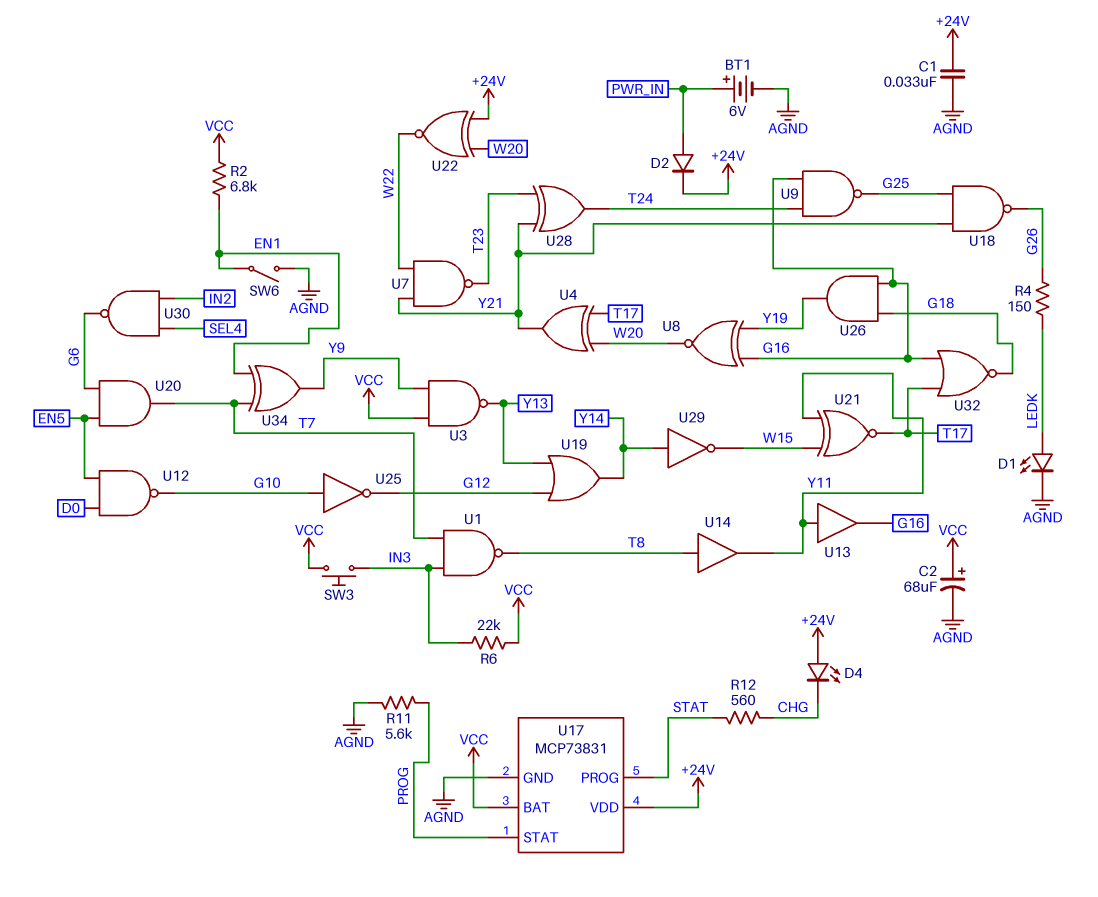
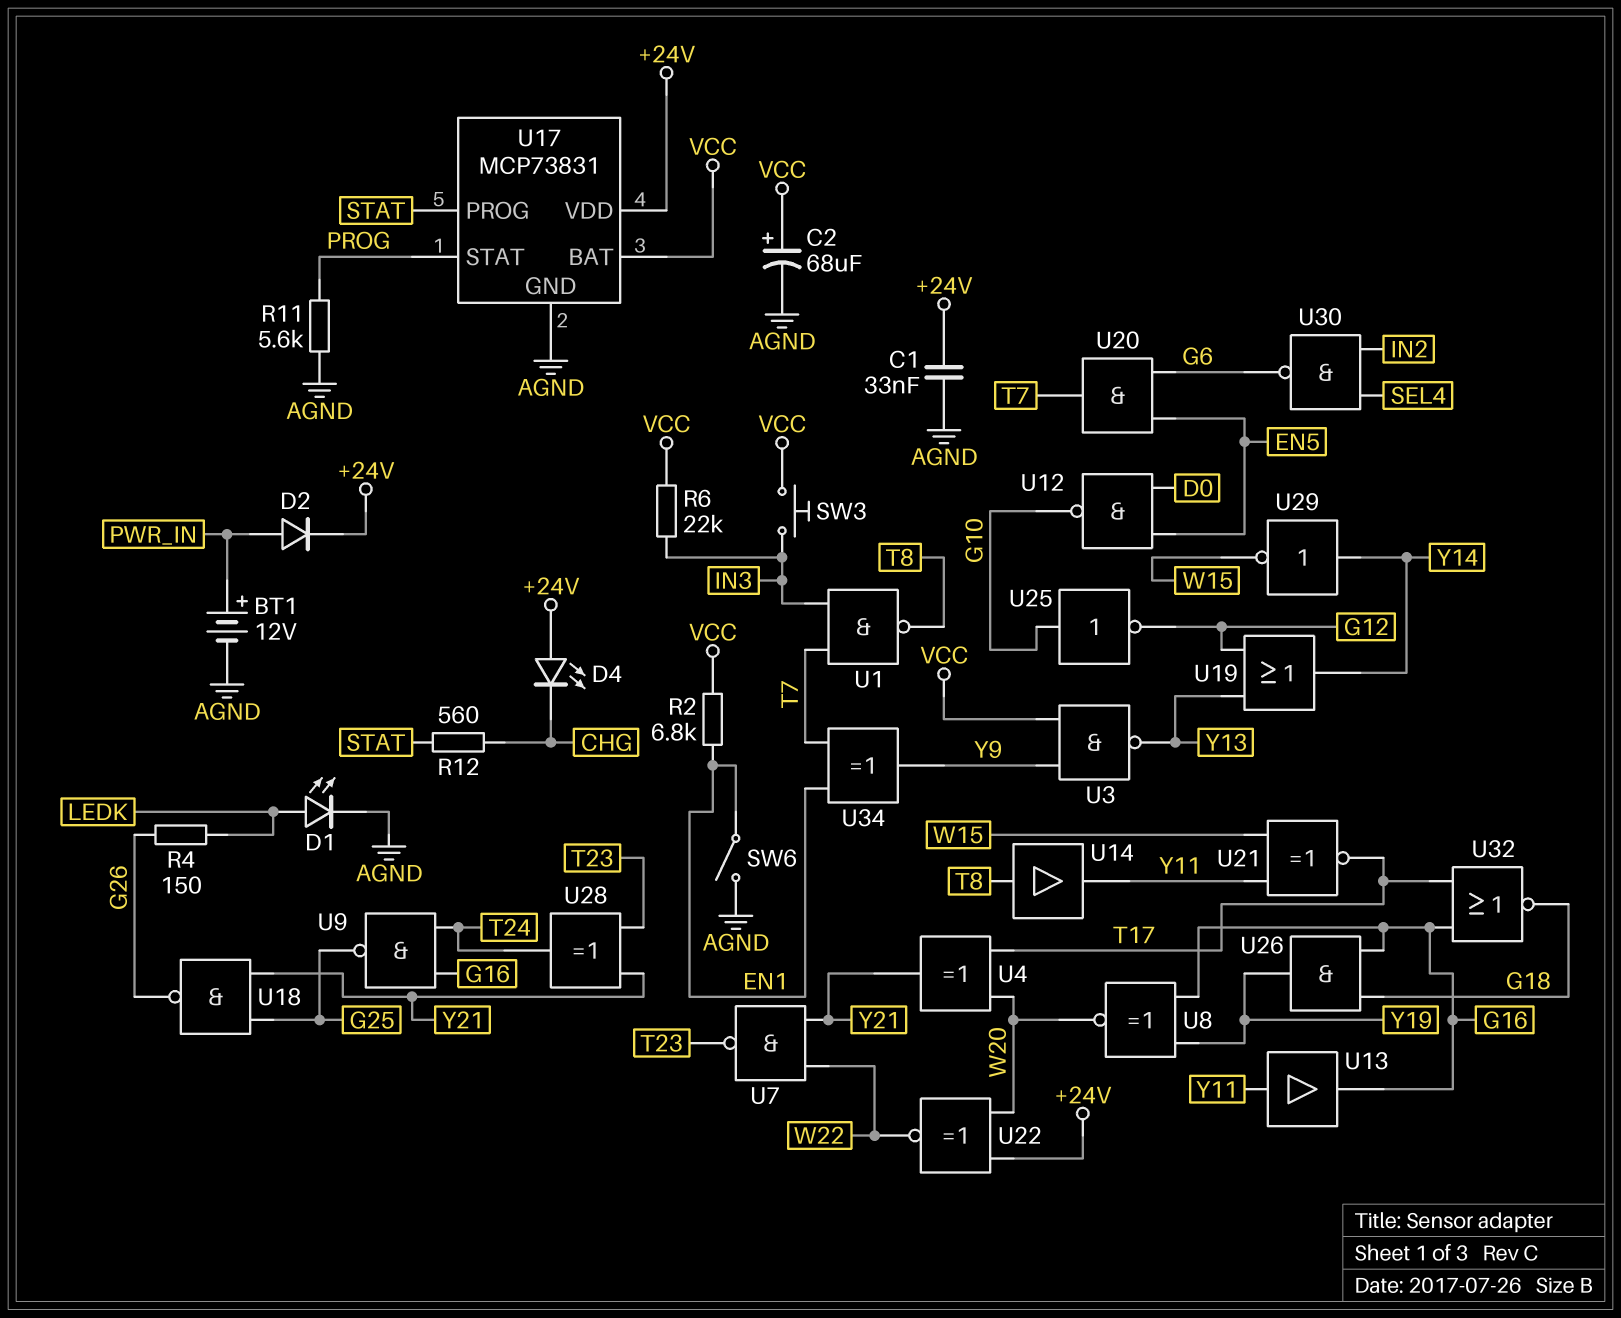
BT1: 6V (plus PWR_IN, minus AGND) -> 12V (plus PWR_IN, minus AGND)

